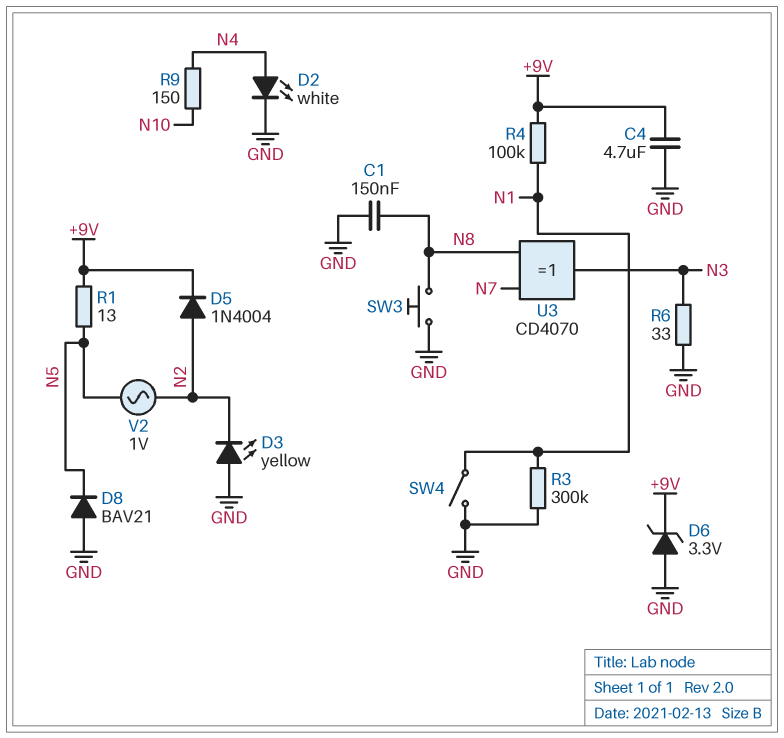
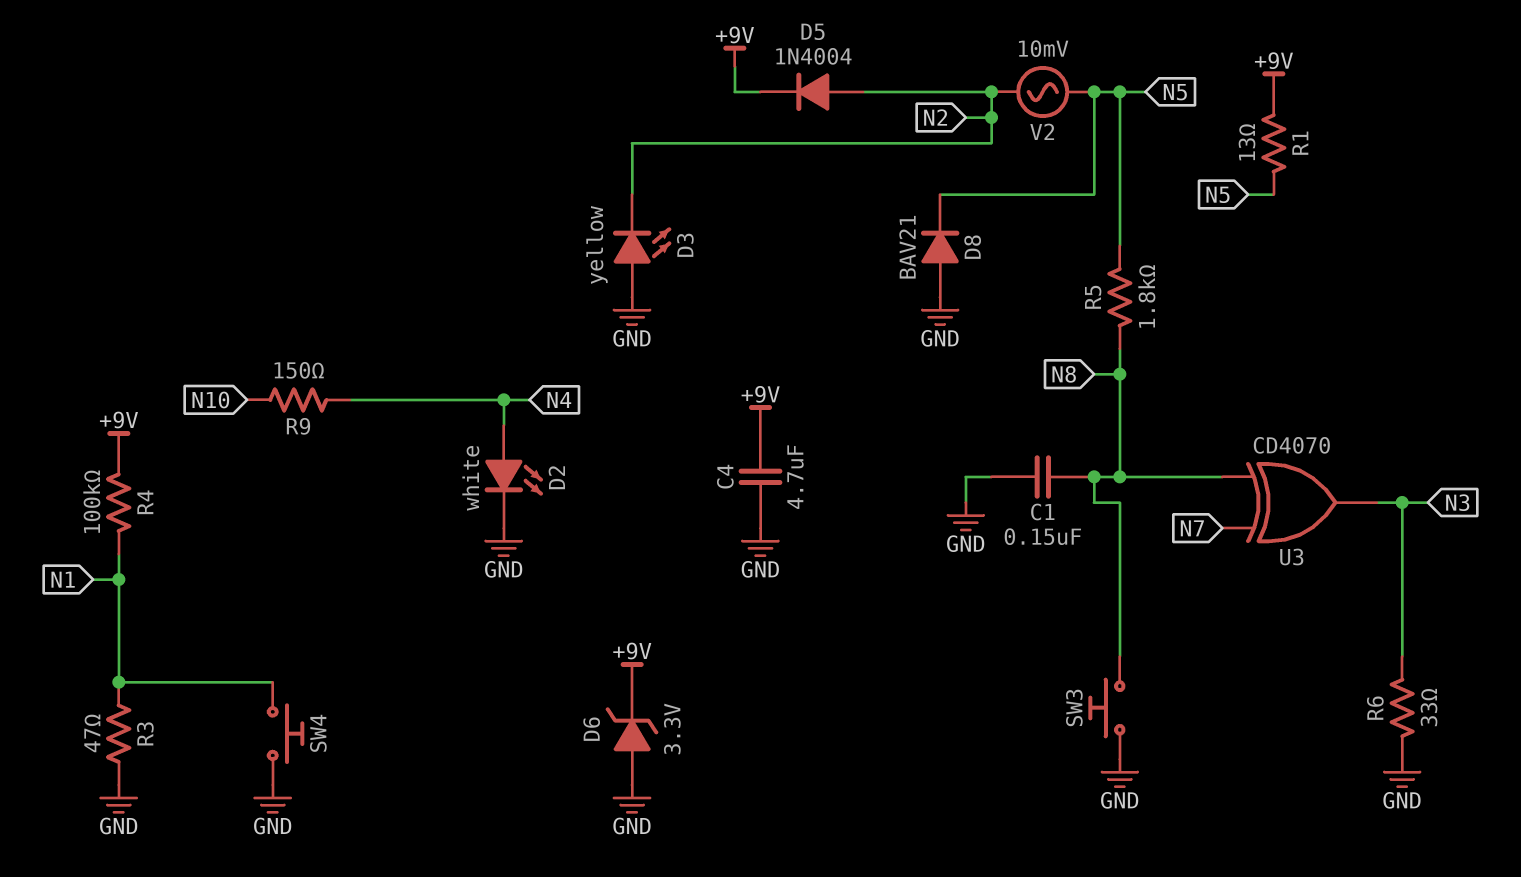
R3: 300k (GND, N1) -> 47 (GND, N1)
R5: none -> 1.8k (N5, N8)
SW4: switch (GND, N1) -> button (GND, N1)
V2: AC 1V (N2, N5) -> AC 10mV (N2, N5)

